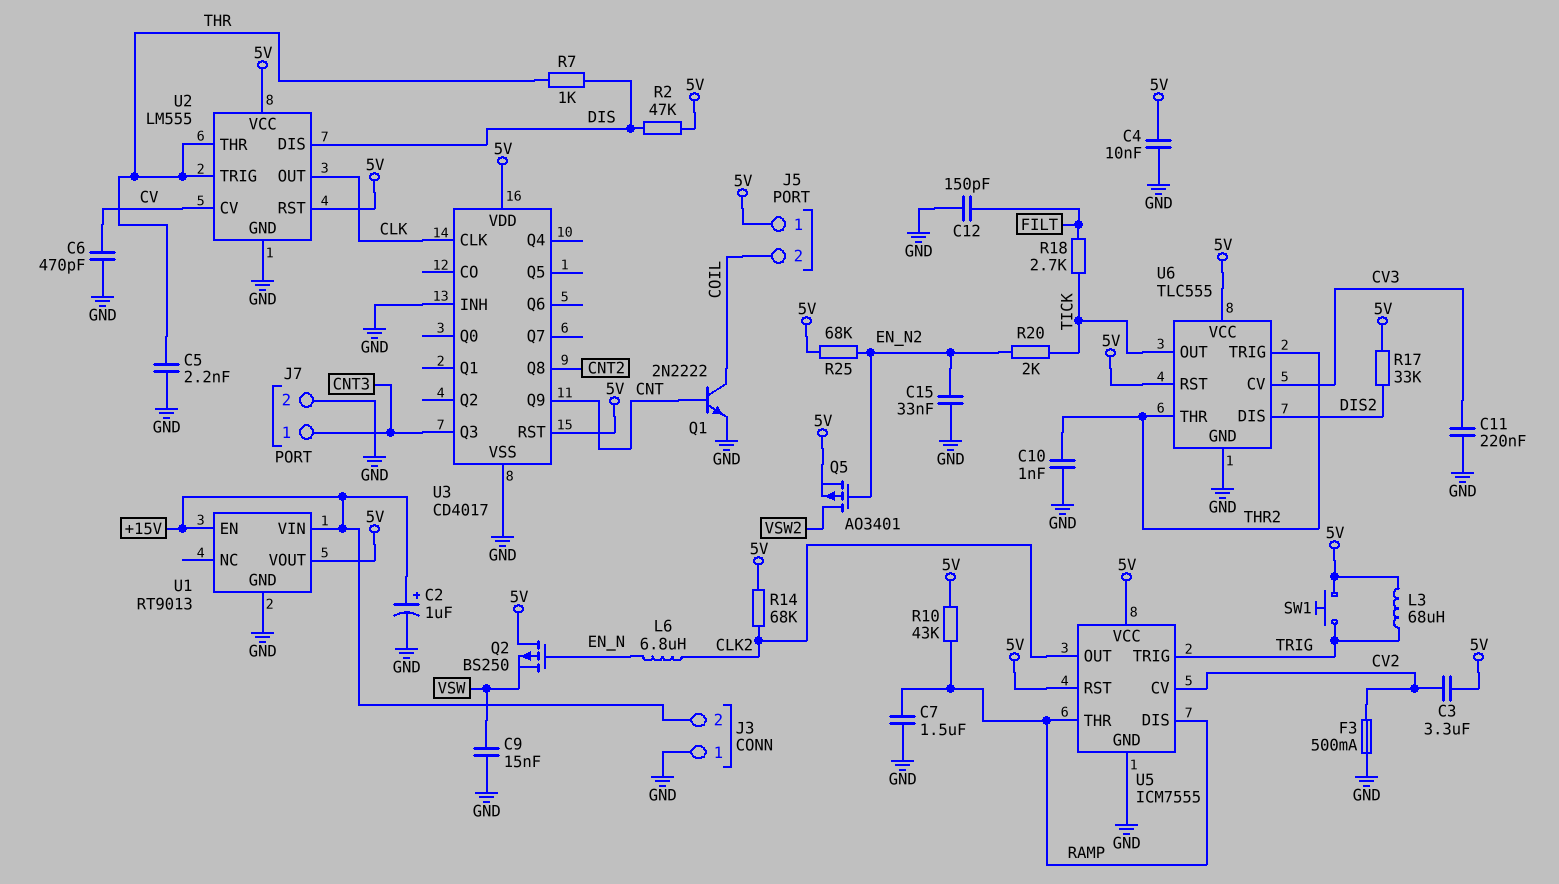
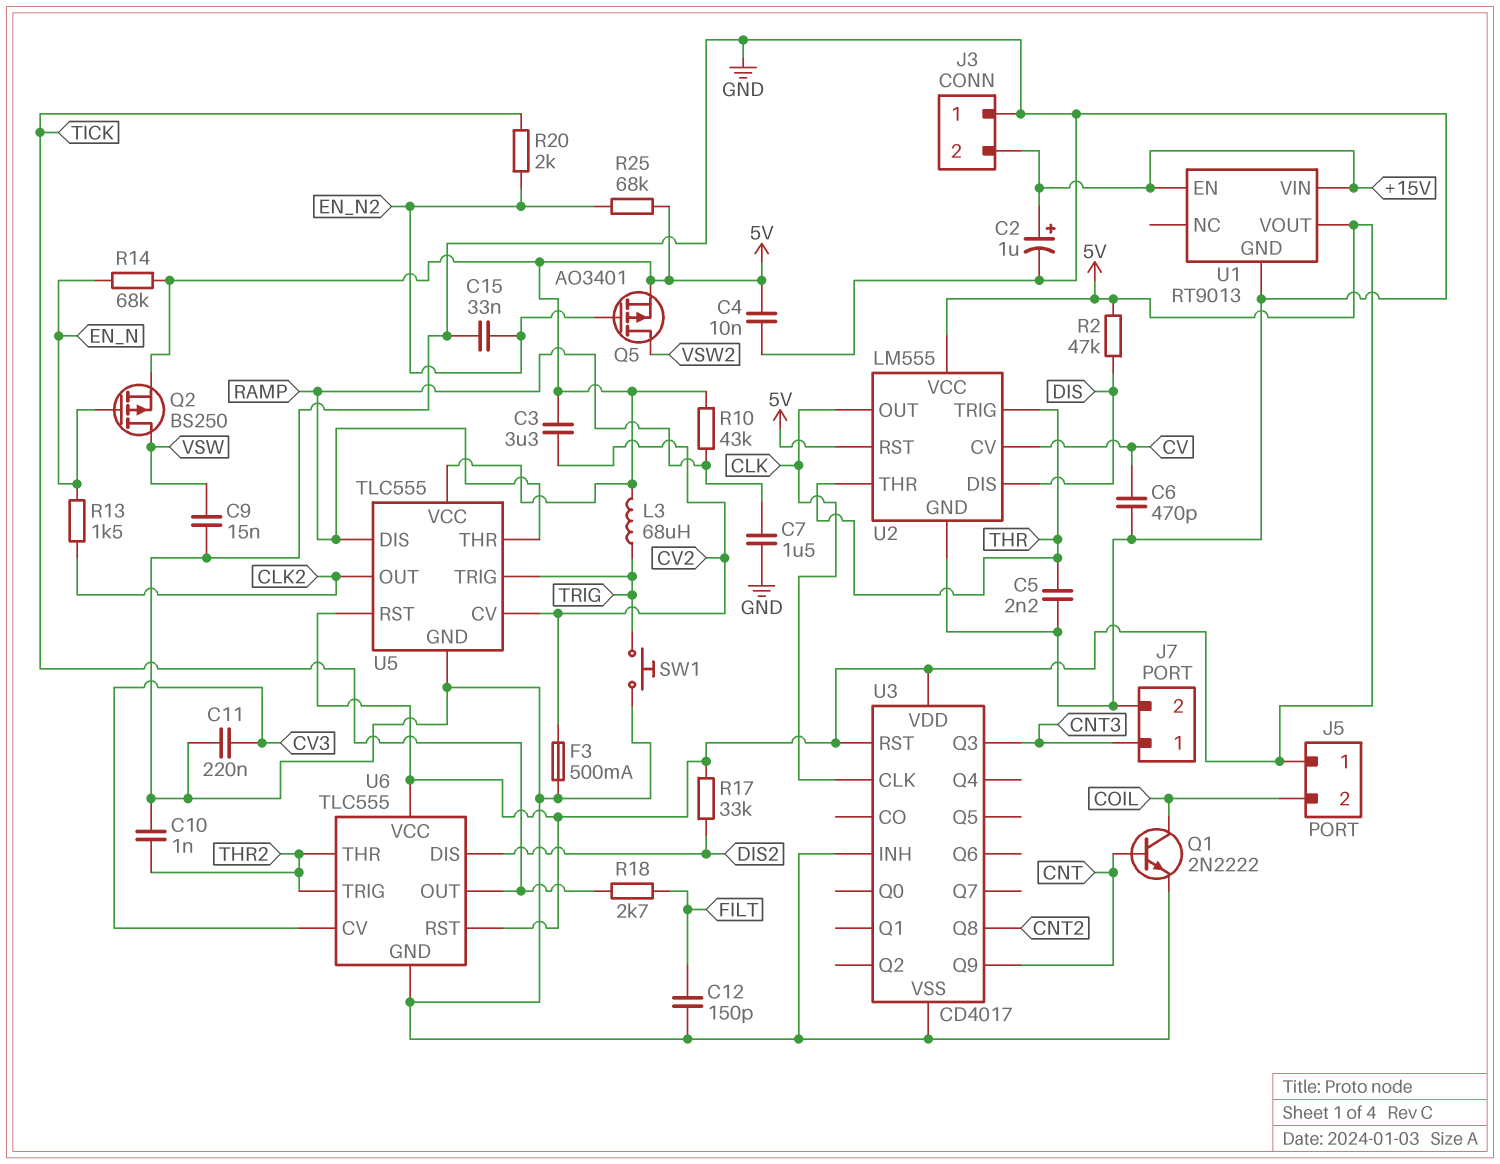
L6: 6.8uH (CLK2, EN_N) -> none
Q2: PMOS BS250 (G EN_N, D 5V, S VSW) -> PMOS BS250 (G EN_N, D VSW, S 5V)
R7: 1k (DIS, THR) -> none
R13: none -> 1.5k (CLK2, EN_N)
R14: 68k (5V, CLK2) -> 68k (5V, EN_N)
SW1: button (5V, TRIG) -> button (GND, TRIG)
U5: ICM7555 -> TLC555

